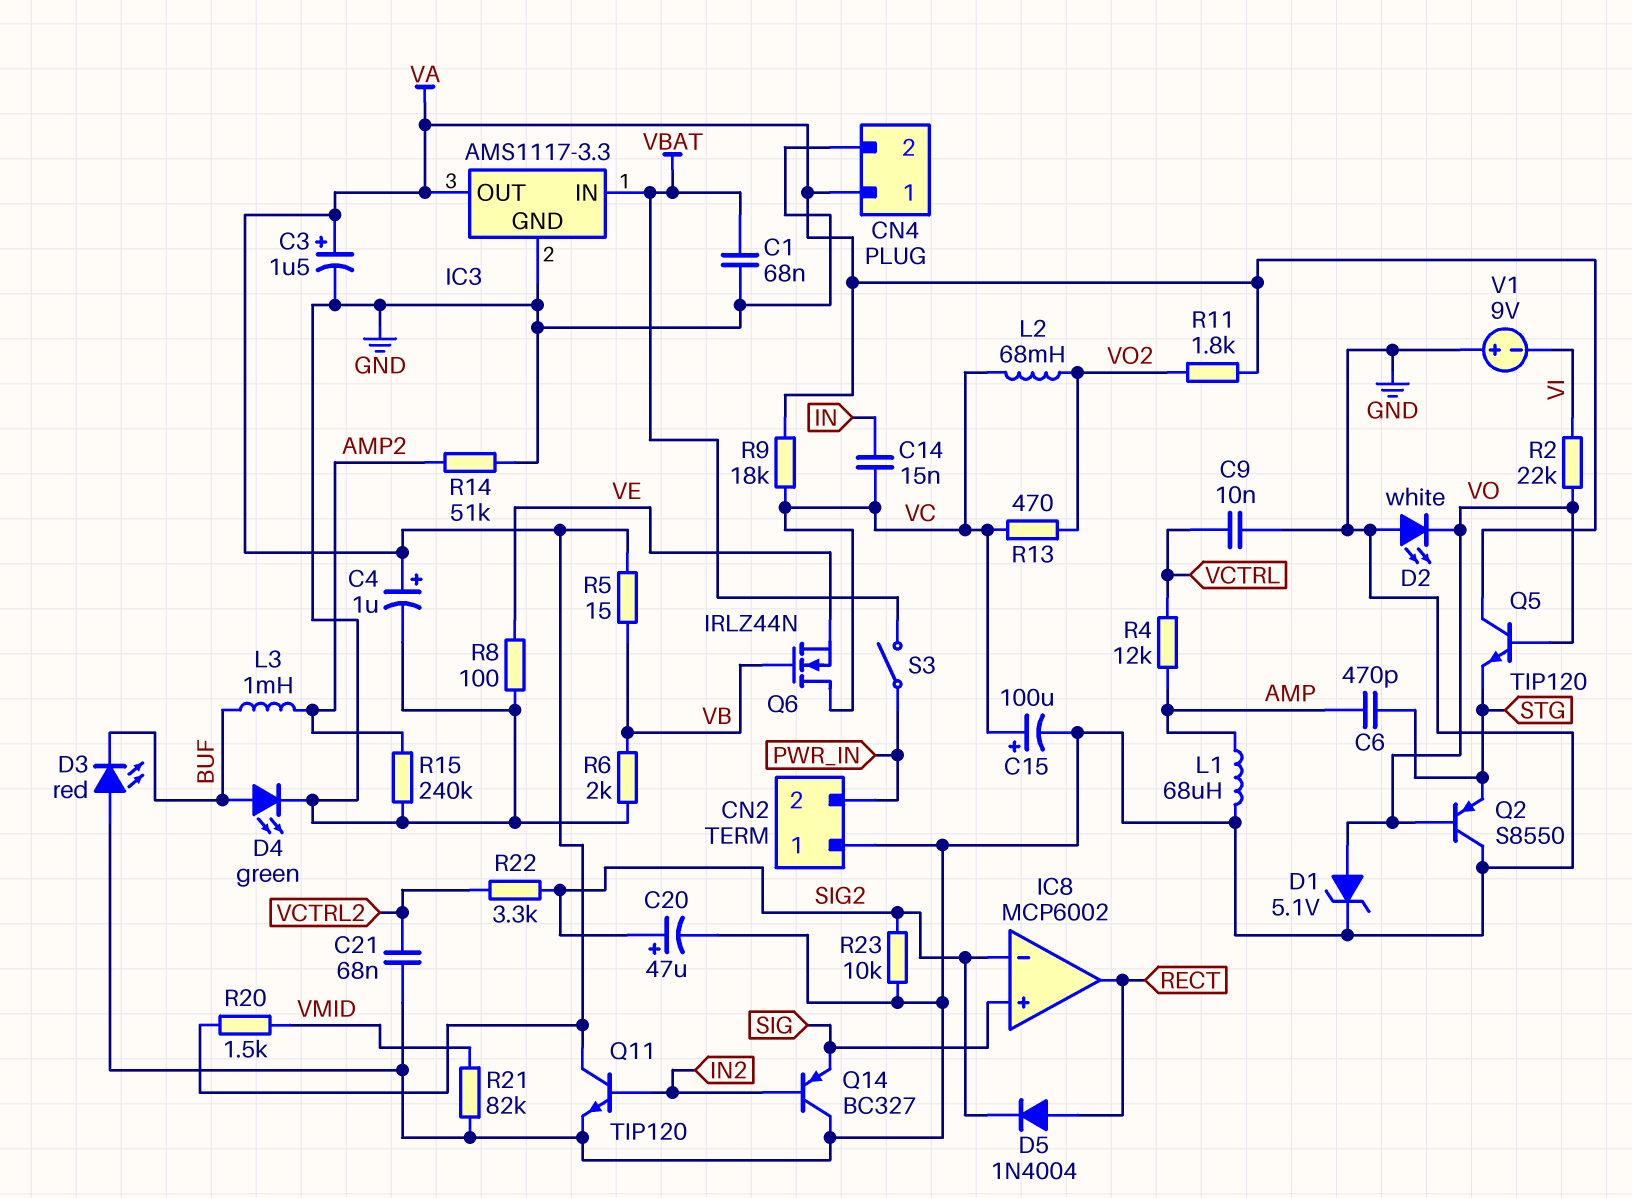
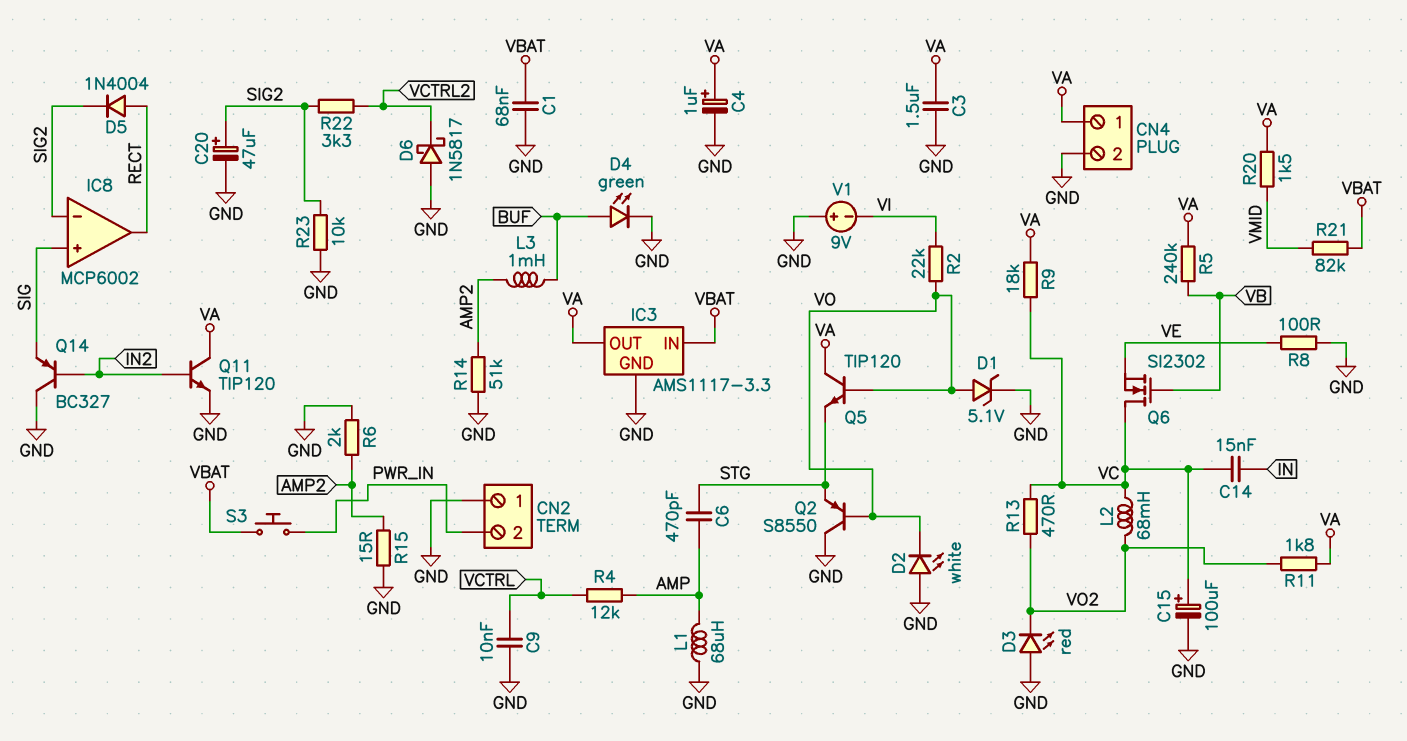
C3: 1.5uF (plus VA, minus GND) -> 1.5uF (GND, VA)
C21: 68nF (GND, VCTRL2) -> none
D3: LED red (A GND, K BUF) -> LED red (A GND, K VO2)
D6: none -> schottky 1N5817 (A GND, K VCTRL2)
Q6: NMOS IRLZ44N (G VB, D VC, S VE) -> NMOS SI2302 (G VB, D VC, S VE)
R5: 15 (VA, VB) -> 240k (VA, VB)
R6: 2k (GND, VB) -> 2k (AMP2, GND)
R15: 240k (AMP2, GND) -> 15 (AMP2, GND)
R21: 82k (GND, VMID) -> 82k (VBAT, VMID)
S3: switch (PWR_IN, VBAT) -> button (PWR_IN, VBAT)

